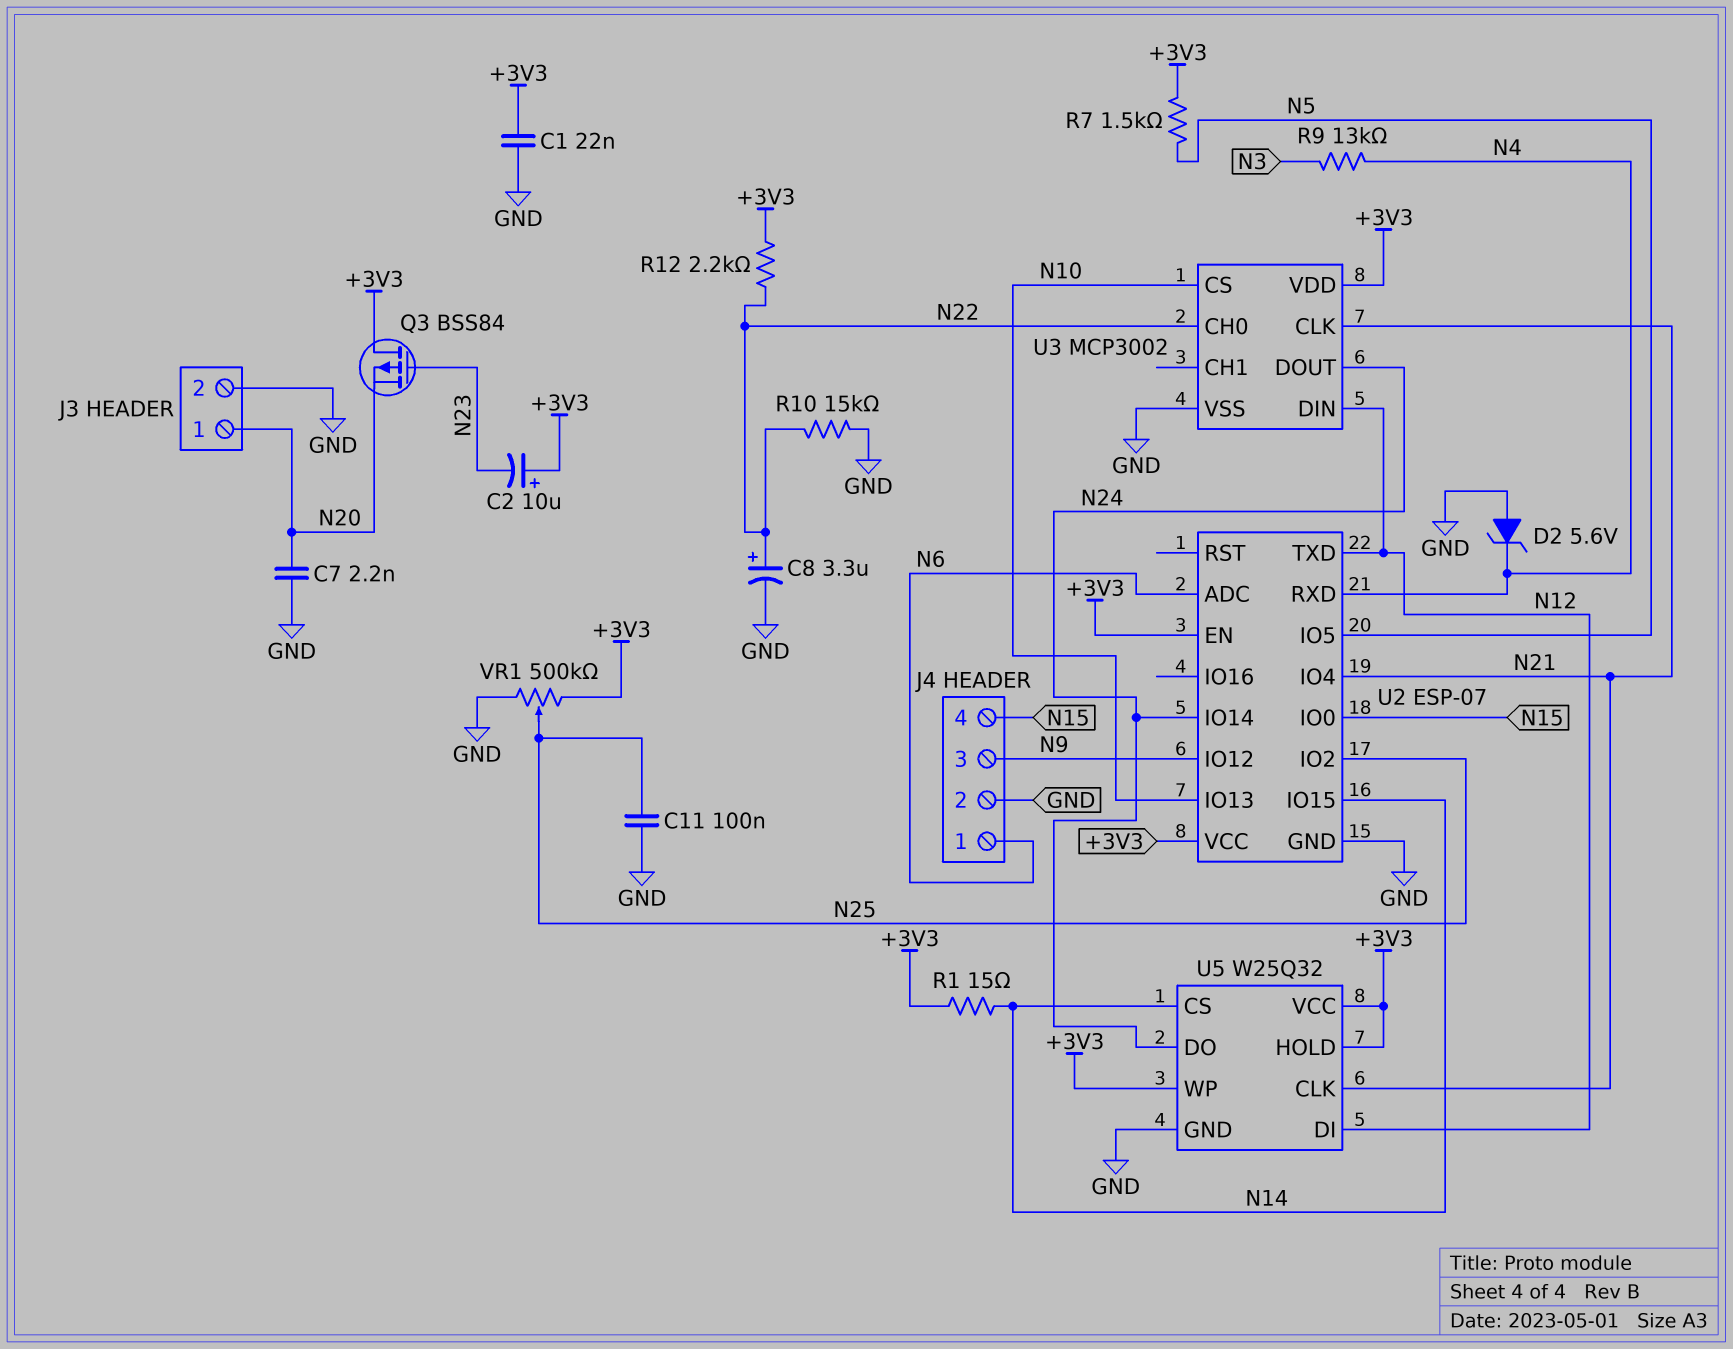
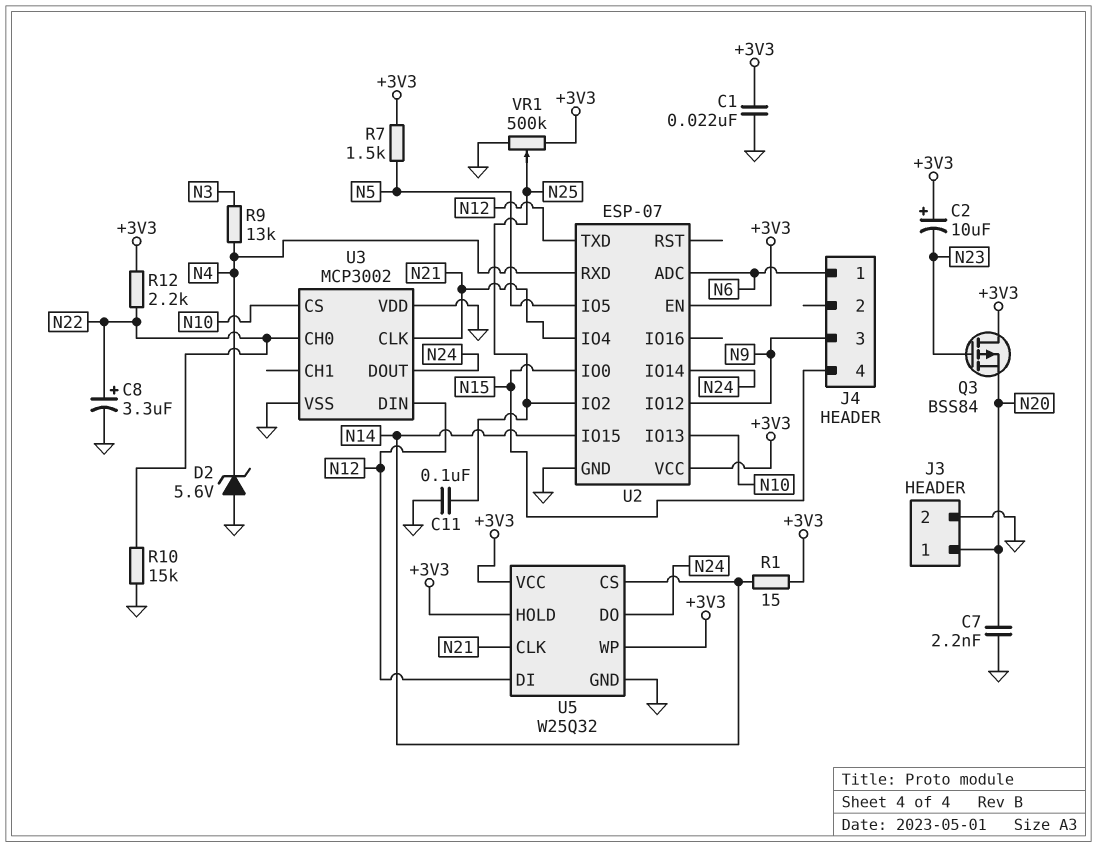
J4 pin 2: GND -> none
U3 pin VDD: +3V3 -> GND

